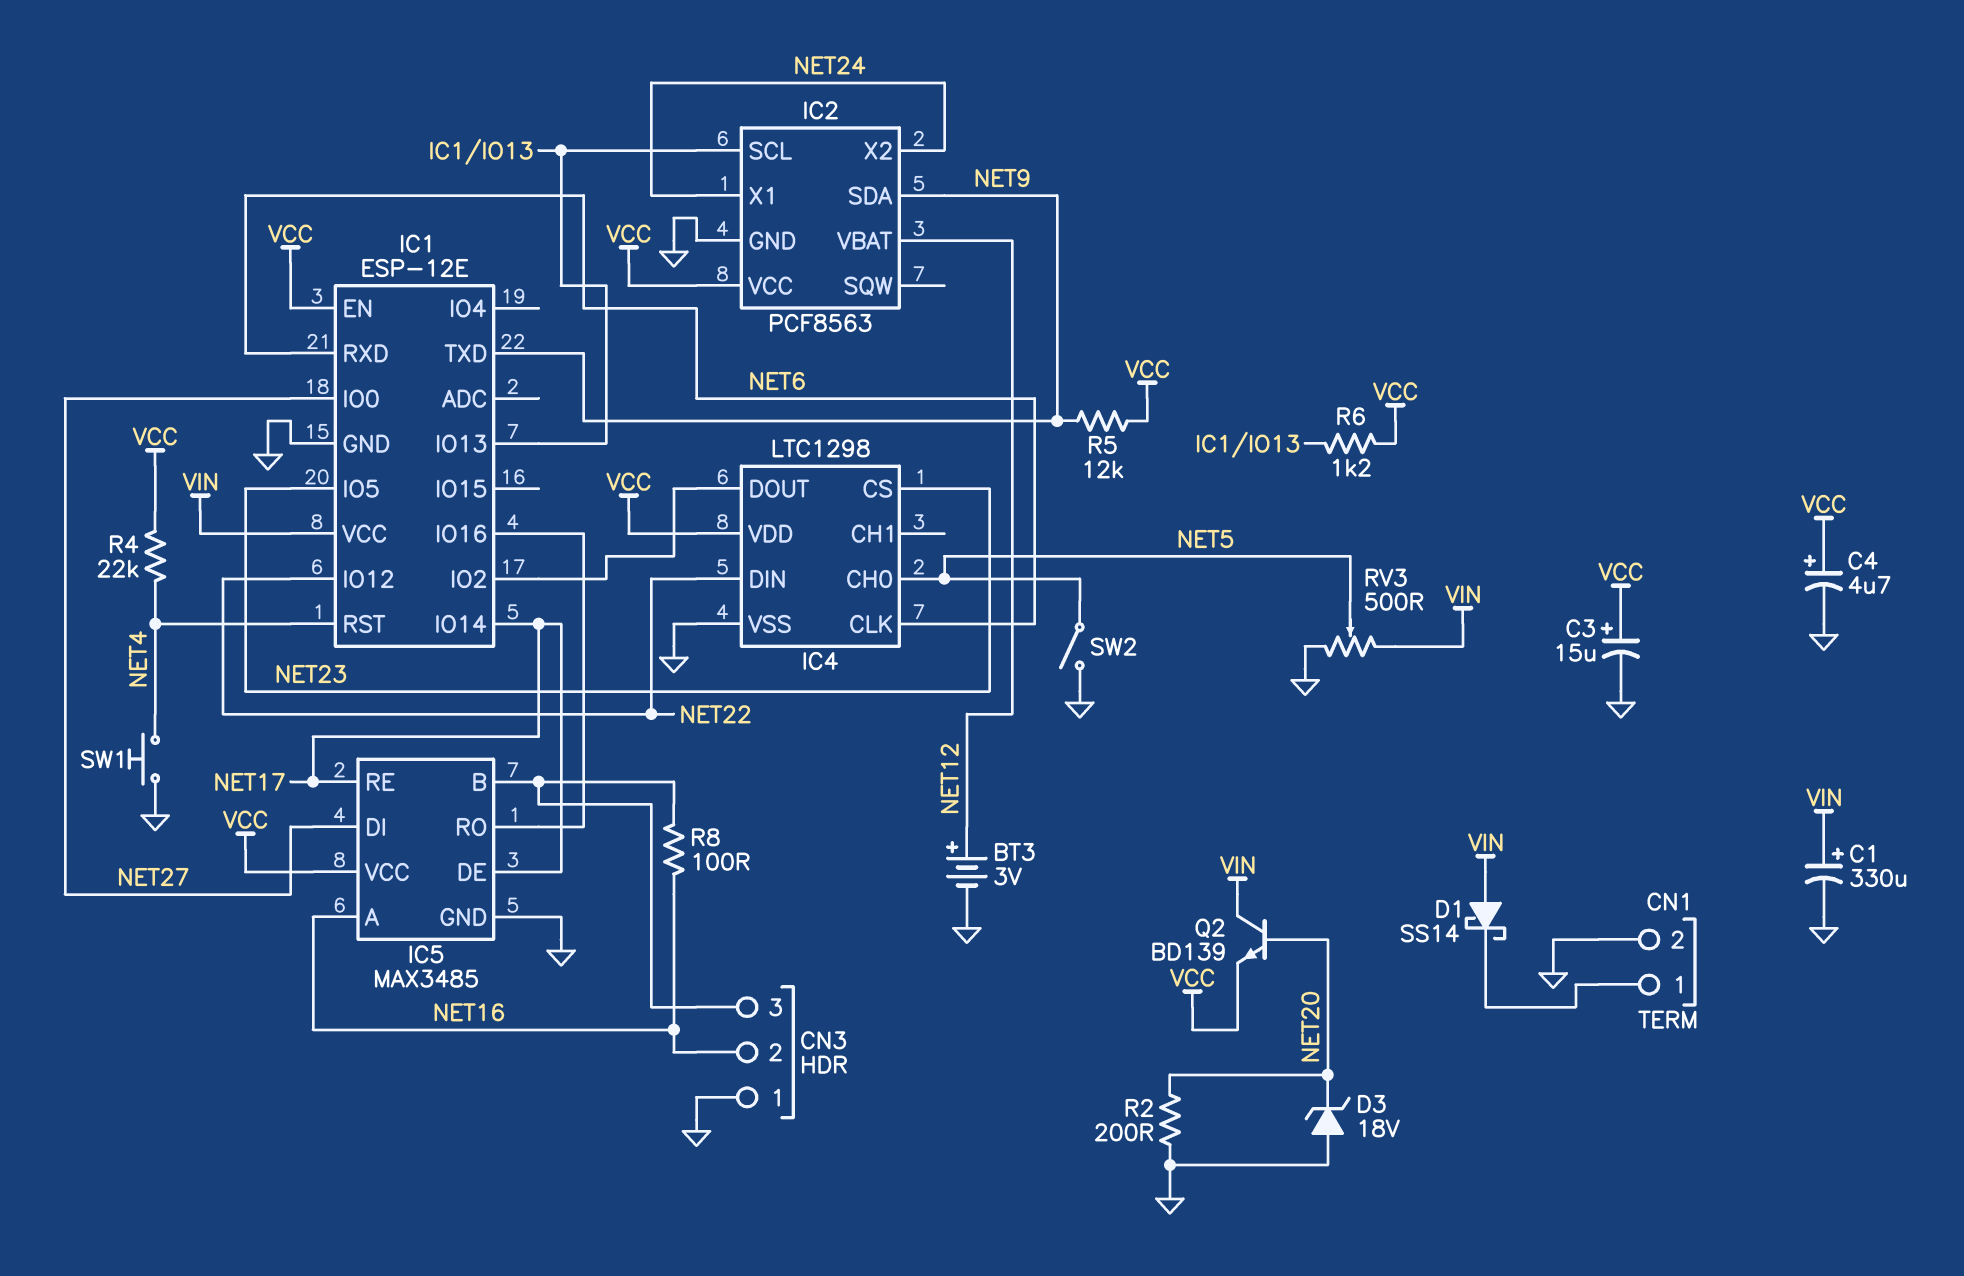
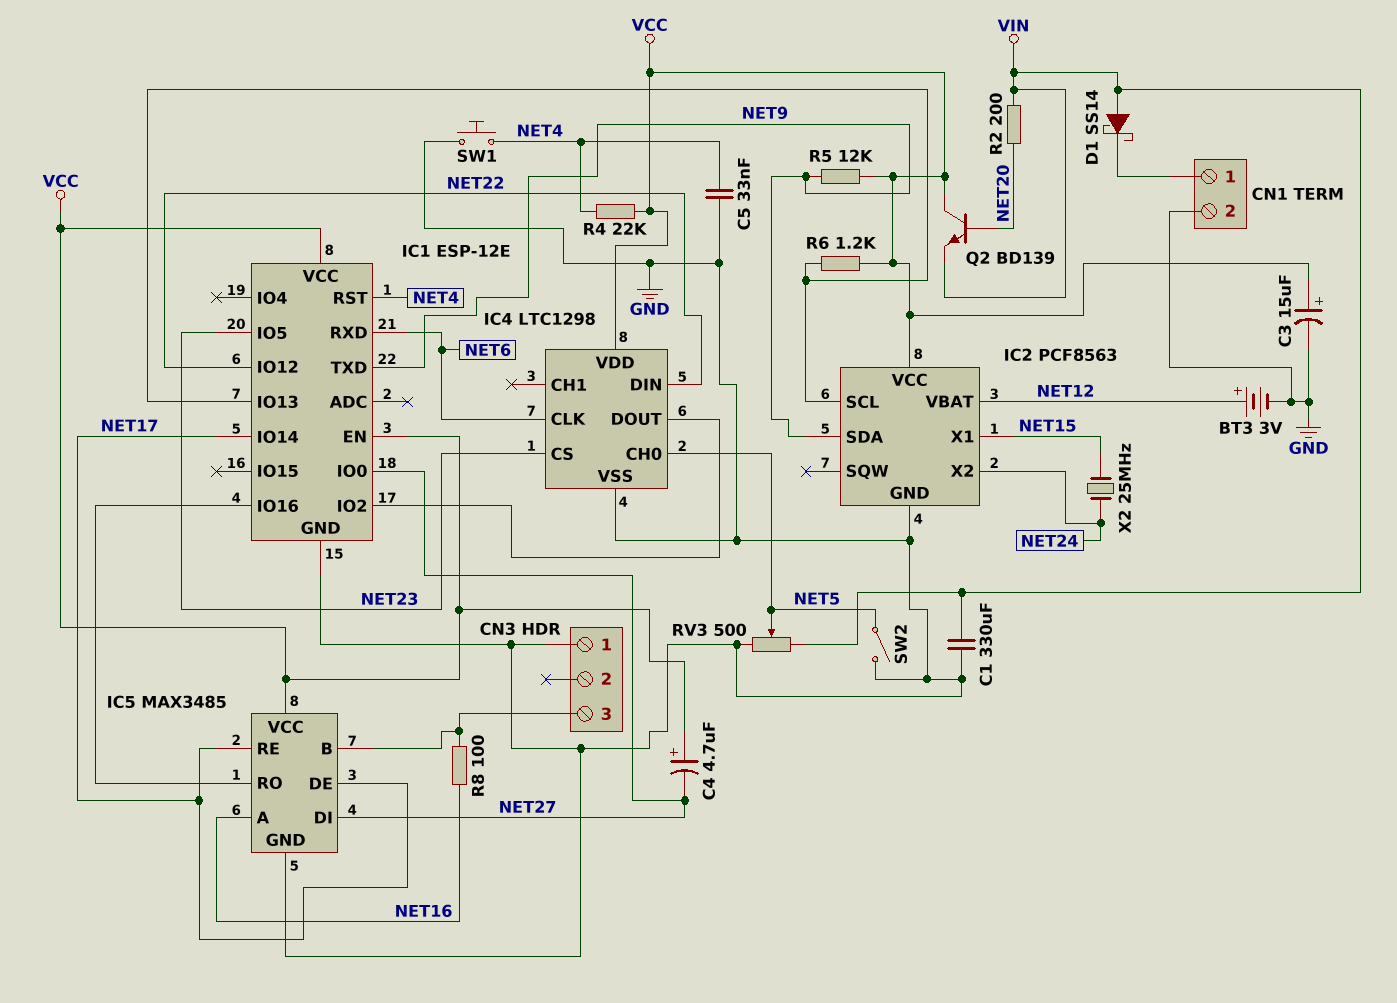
C1: 330uF (plus VIN, minus GND) -> 330uF (GND, VIN)
C4: 4.7uF (plus VCC, minus GND) -> 4.7uF (plus VCC, minus NET27)
C5: none -> 33nF (GND, NET4)
CN3 pin 2: NET16 -> none
D3: zener 18V (A GND, K NET20) -> none
IC1 pin VCC: VIN -> VCC
IC2 pin X1: NET24 -> NET15
Q2: NPN BD139 (B NET20, C VIN, E VCC) -> NPN BD139 (B NET20, C VCC, E VIN)
R2: 200 (GND, NET20) -> 200 (NET20, VIN)
X2: none -> 25MHz (NET15, NET24)

